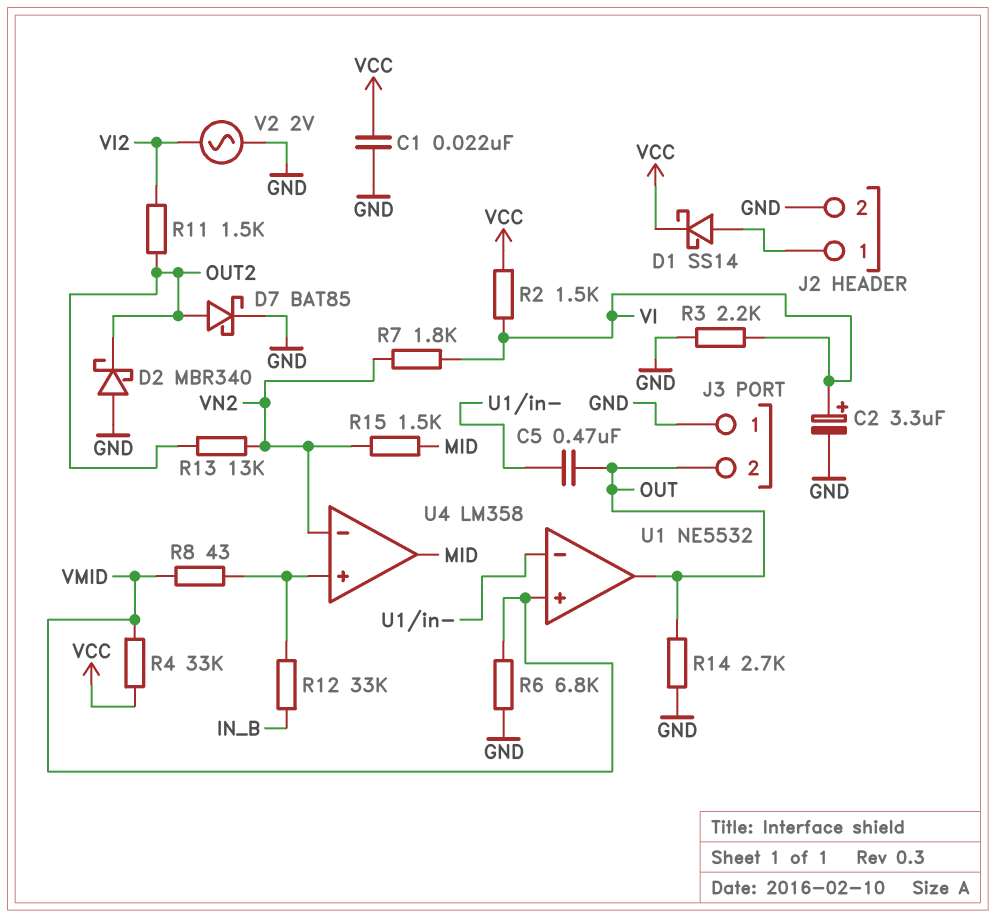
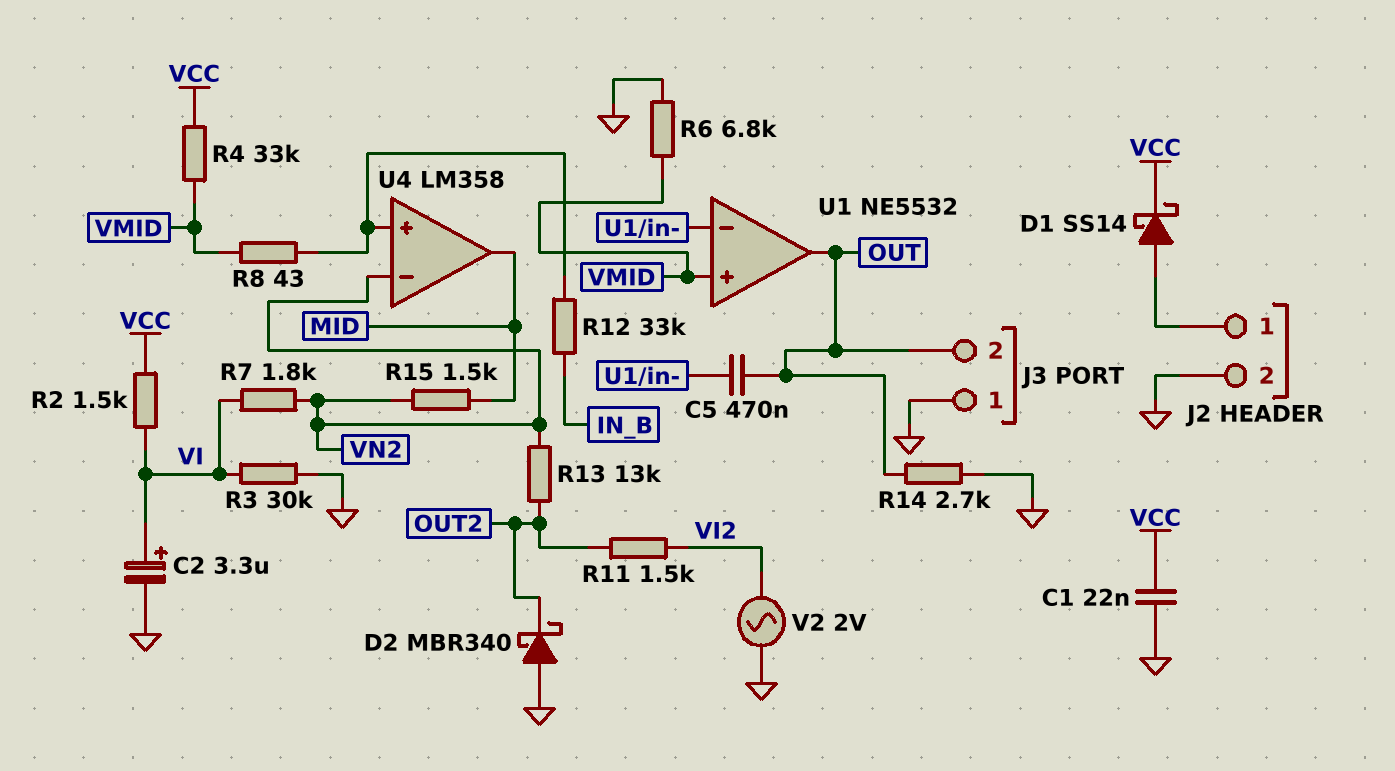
D7: schottky BAT85 (A OUT2, K GND) -> none
R3: 2.2k (GND, VI) -> 30k (GND, VI)

